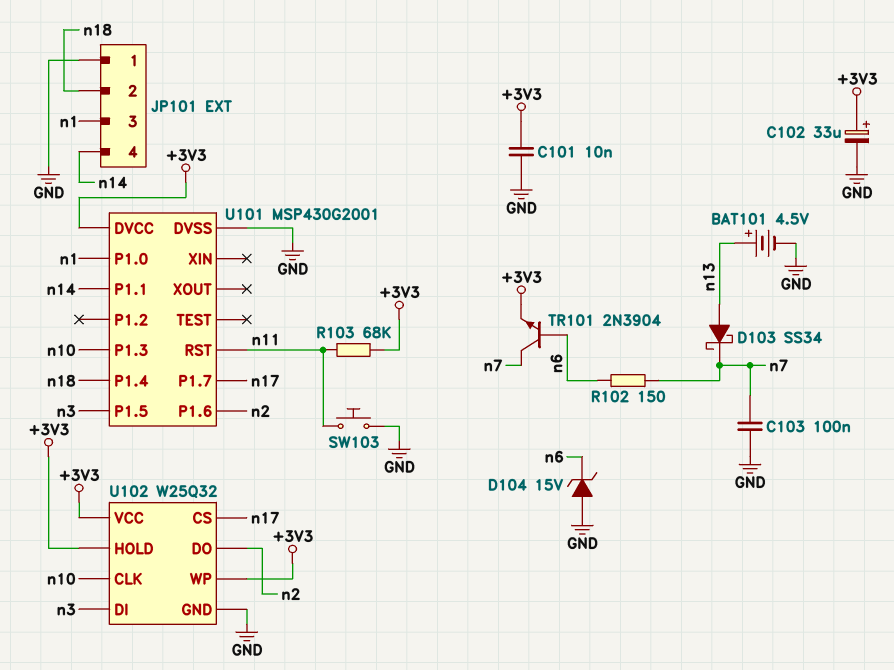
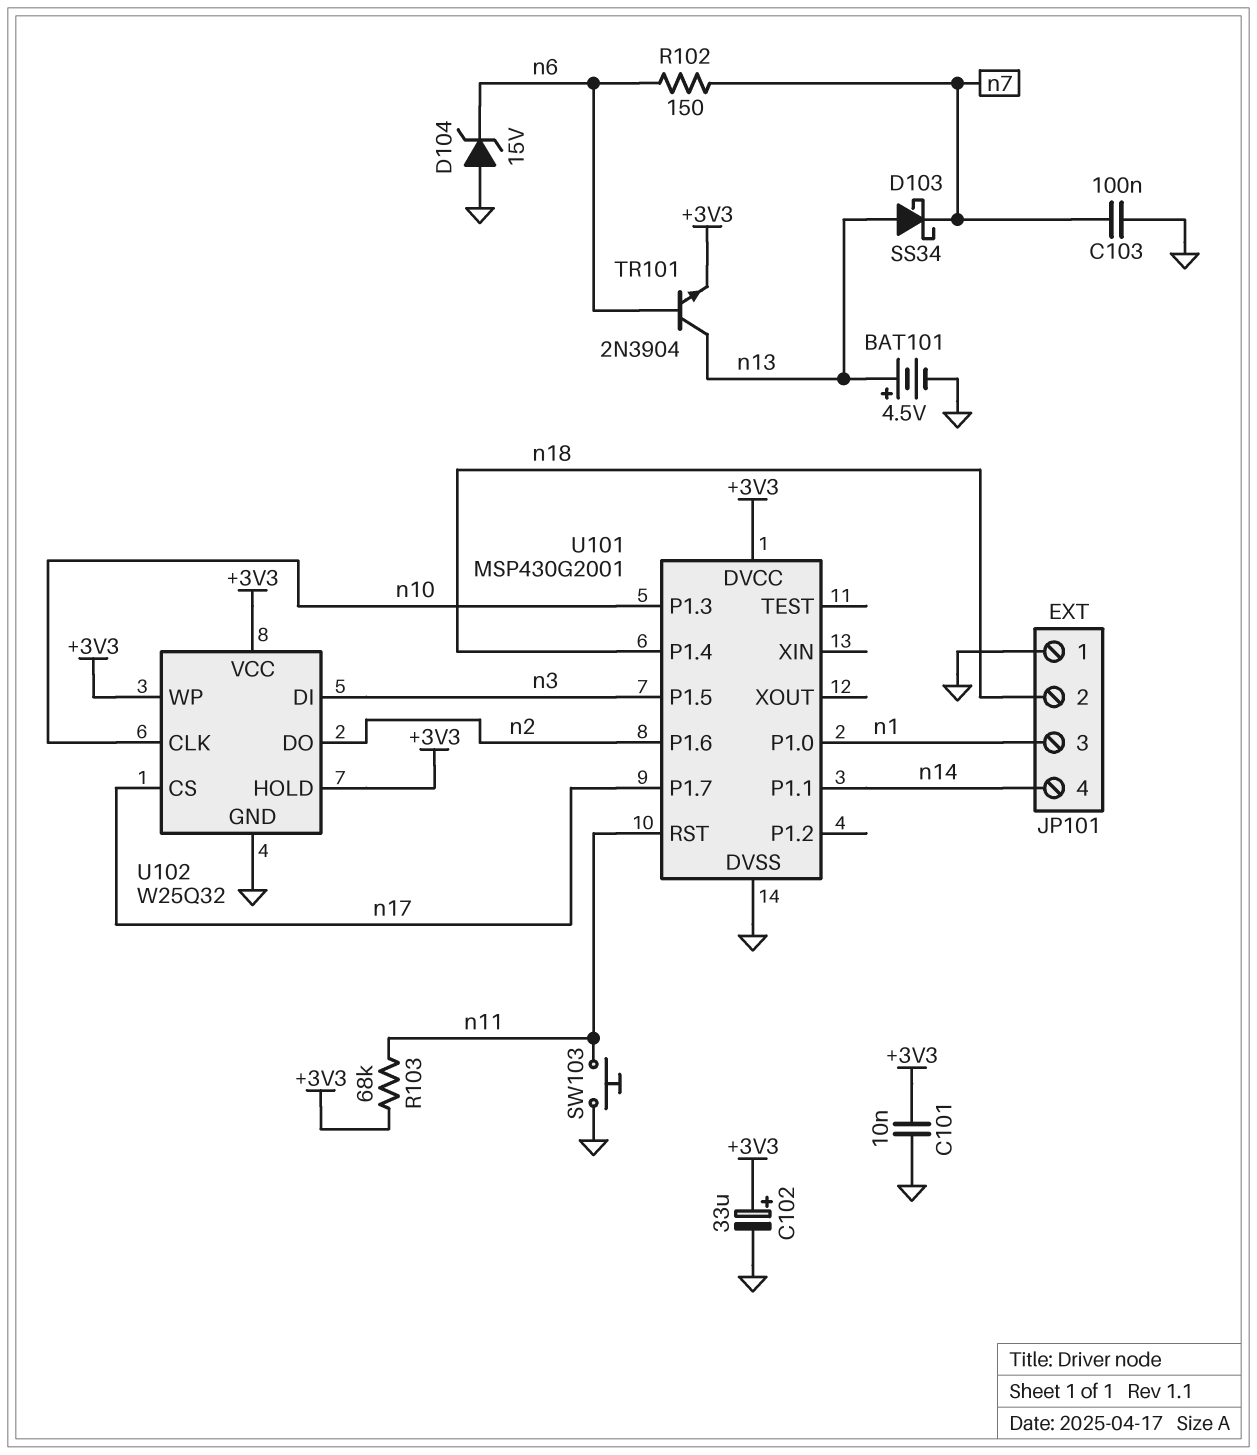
TR101: NPN 2N3904 (B n6, C n7, E +3V3) -> NPN 2N3904 (B n6, C n13, E +3V3)

